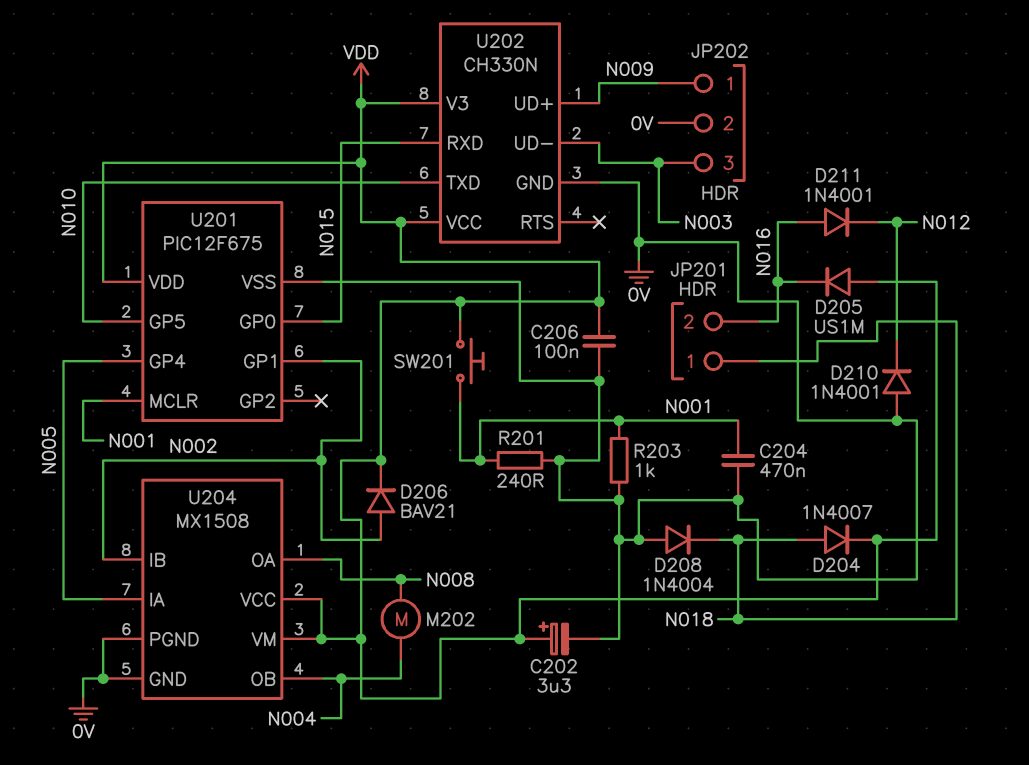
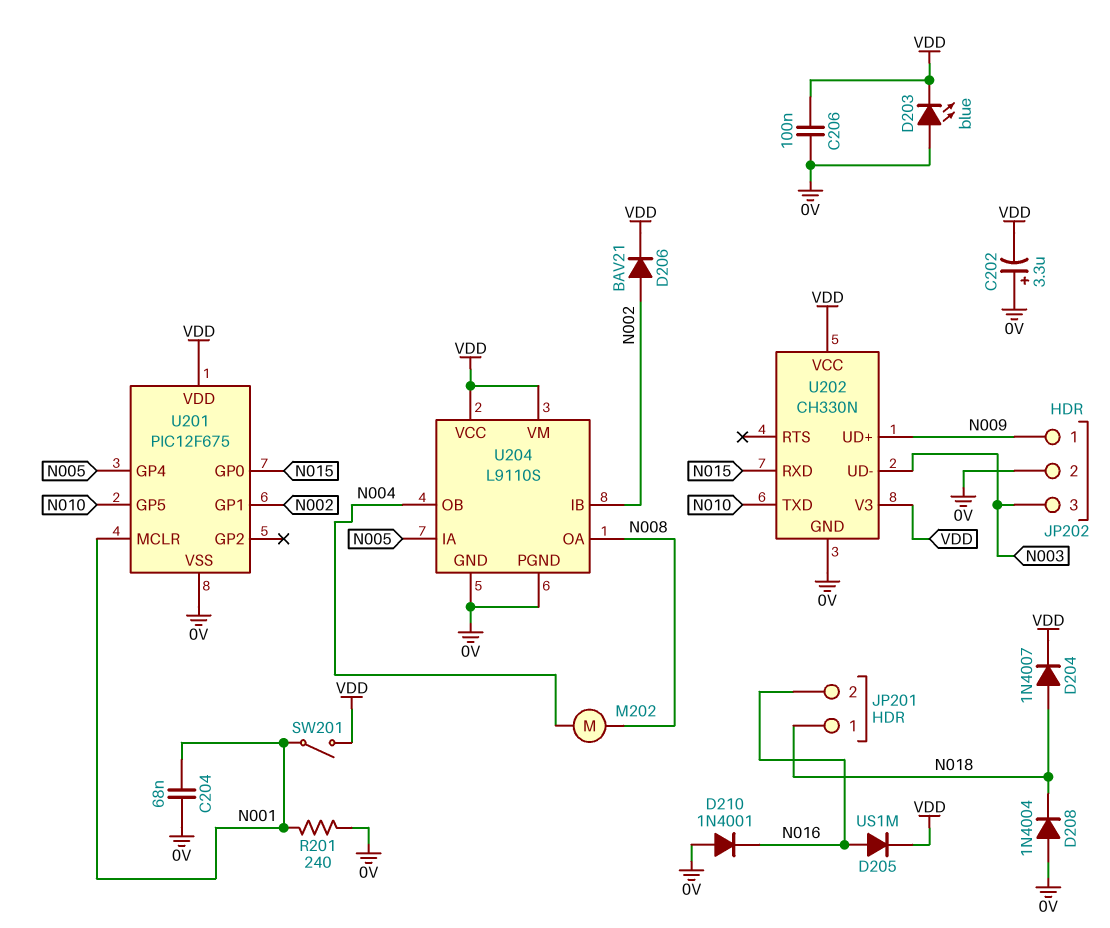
C202: 3.3uF (plus VDD, minus 0V) -> 3.3uF (plus 0V, minus VDD)
C204: 470nF (0V, N001) -> 68nF (0V, N001)
D203: none -> LED blue (A 0V, K VDD)
D205: diode US1M (A VDD, K N016) -> diode US1M (A N016, K VDD)
D210: diode 1N4001 (A 0V, K N012) -> diode 1N4001 (A 0V, K N016)
D211: diode 1N4001 (A N016, K N012) -> none
R203: 1k (0V, N001) -> none
SW201: button (N001, VDD) -> switch (N001, VDD)
U204: MX1508 -> L9110S

